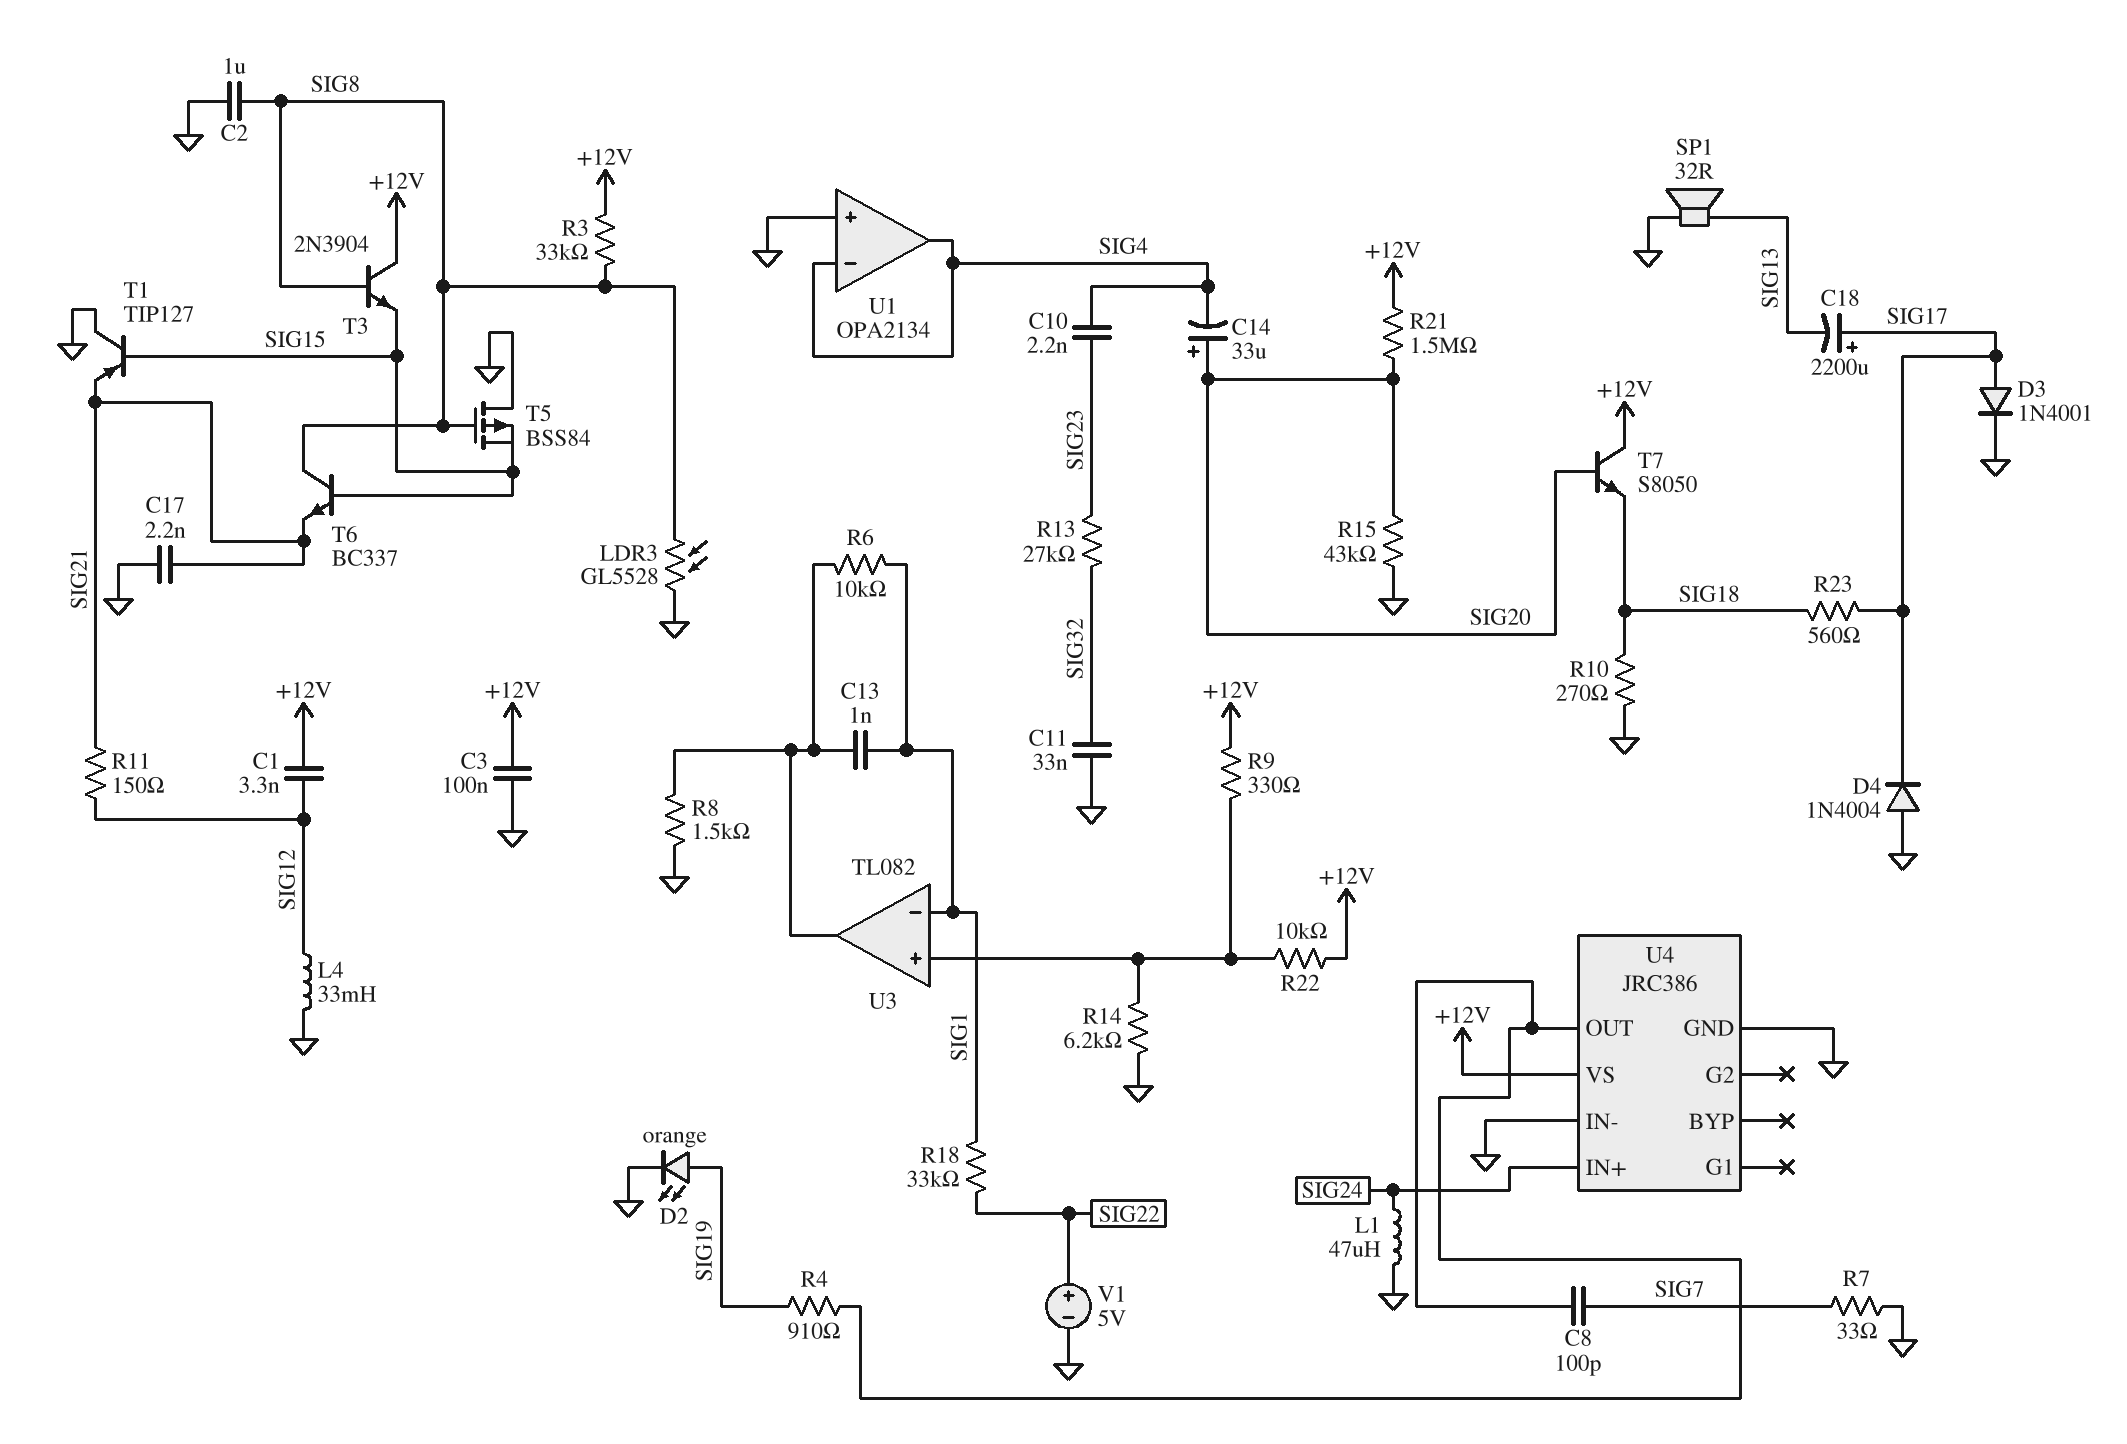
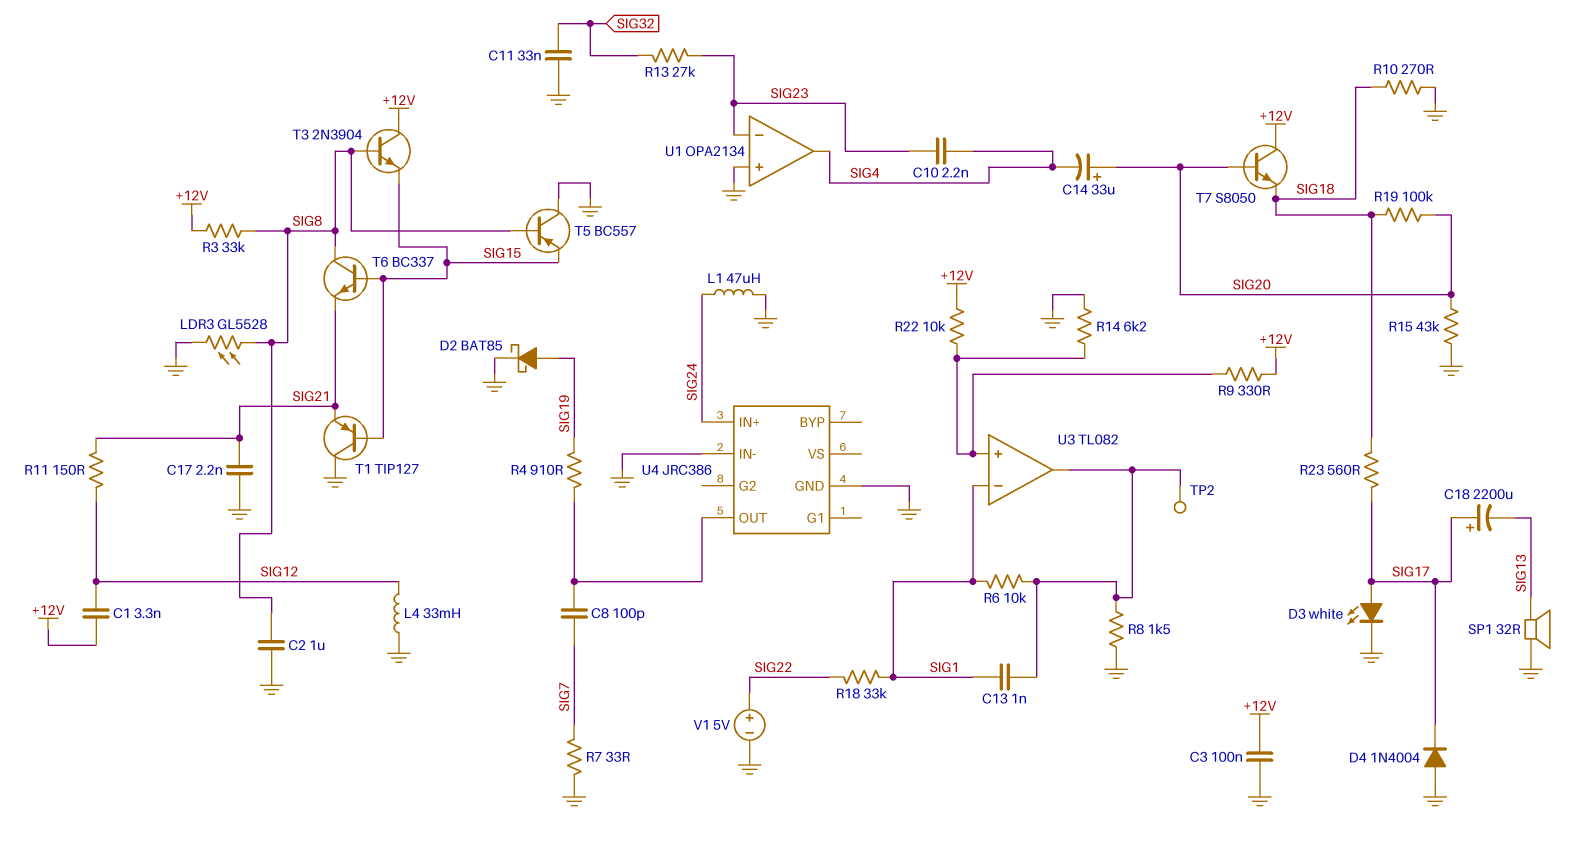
D2: LED orange (A SIG19, K GND) -> schottky BAT85 (A SIG19, K GND)
D3: diode 1N4001 (A SIG17, K GND) -> LED white (A SIG17, K GND)
R19: none -> 100k (SIG18, SIG20)
R21: 1.5M (+12V, SIG20) -> none
T5: PMOS BSS84 (G SIG8, D GND, S SIG15) -> PNP BC557 (B SIG8, C GND, E SIG15)
TP2: none -> test point (U3/out)
U1 pin in-: SIG4 -> SIG23
U4 pin VS: +12V -> none

